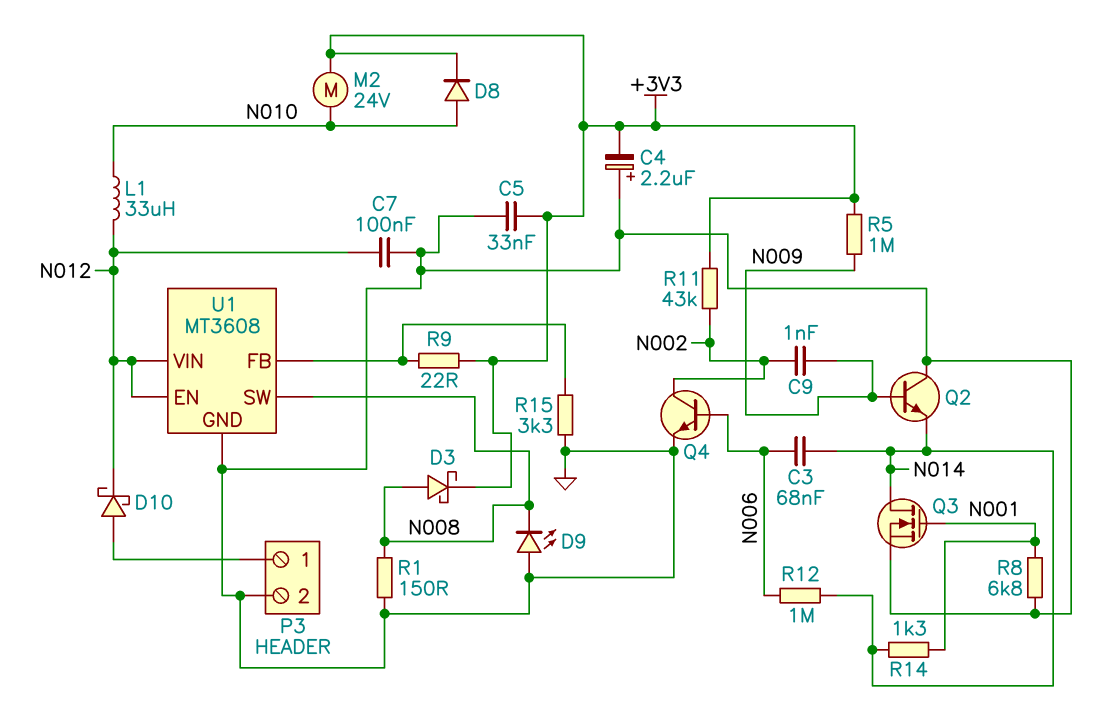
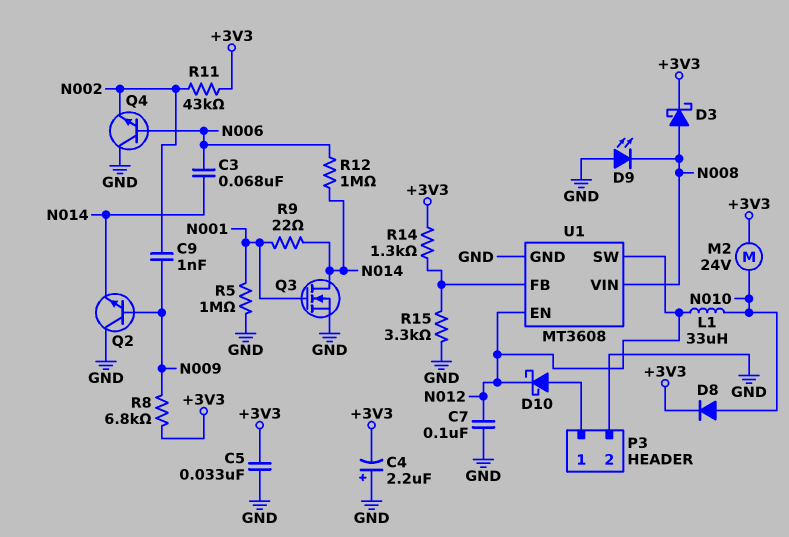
Q4: NPN (B N006, C N002, E GND) -> NPN (B N006, C GND, E N002)
R1: 150 (GND, N008) -> none
R5: 1M (+3V3, N009) -> 1M (GND, N001)
R8: 6.8k (GND, N001) -> 6.8k (+3V3, N009)
R9: 22 (+3V3, U1/FB) -> 22 (N001, N014)
R14: 1.3k (N001, N014) -> 1.3k (+3V3, U1/FB)
U1 pin SW: N008 -> N012
U1 pin VIN: N012 -> N008

